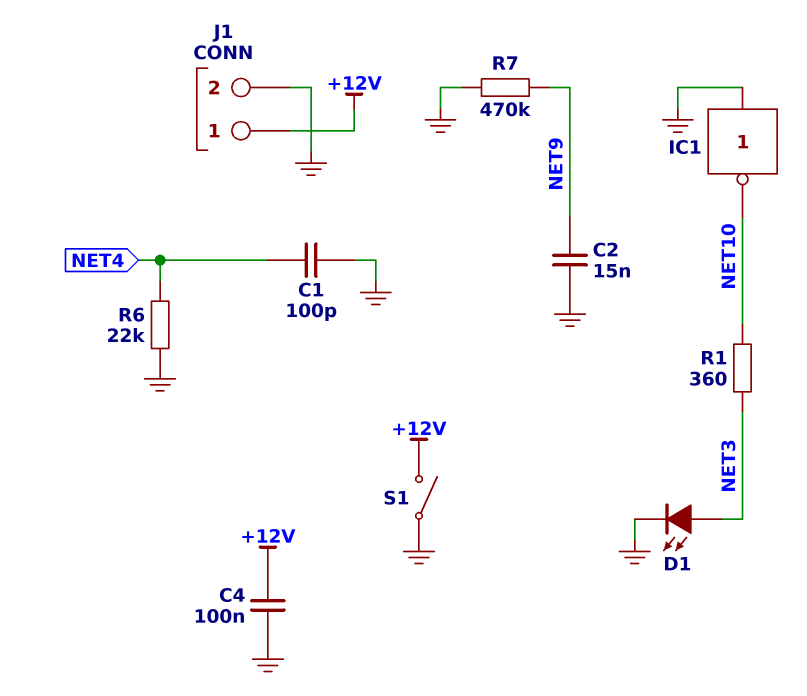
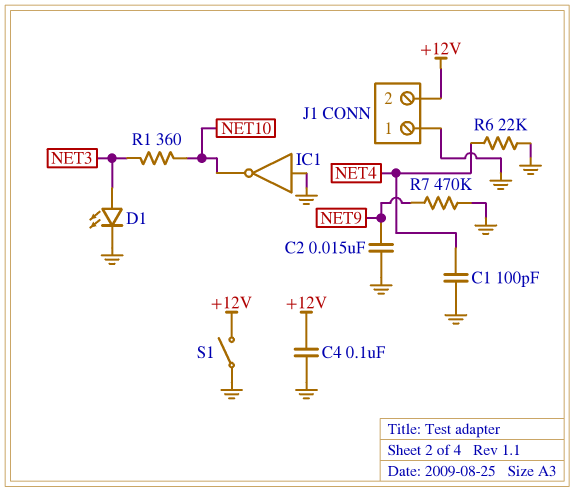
J1 pin 1: +12V -> GND
J1 pin 2: GND -> +12V

